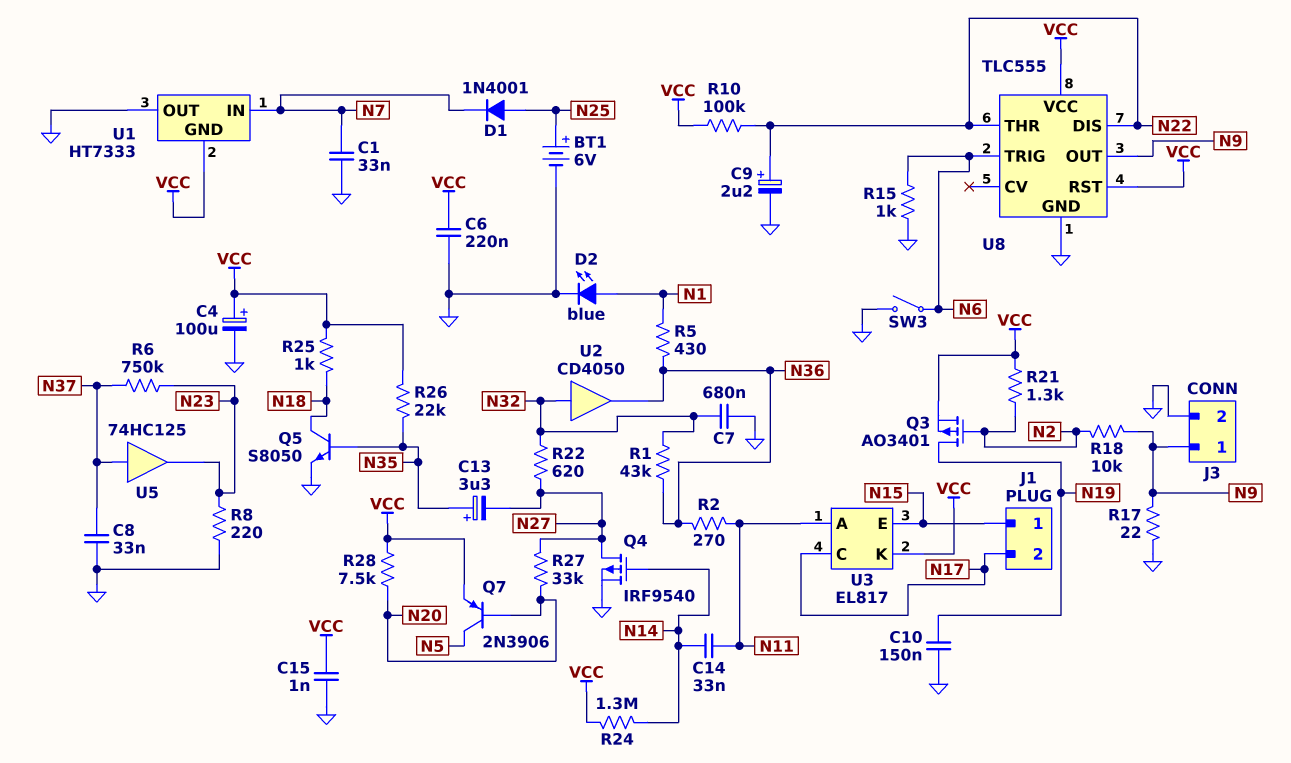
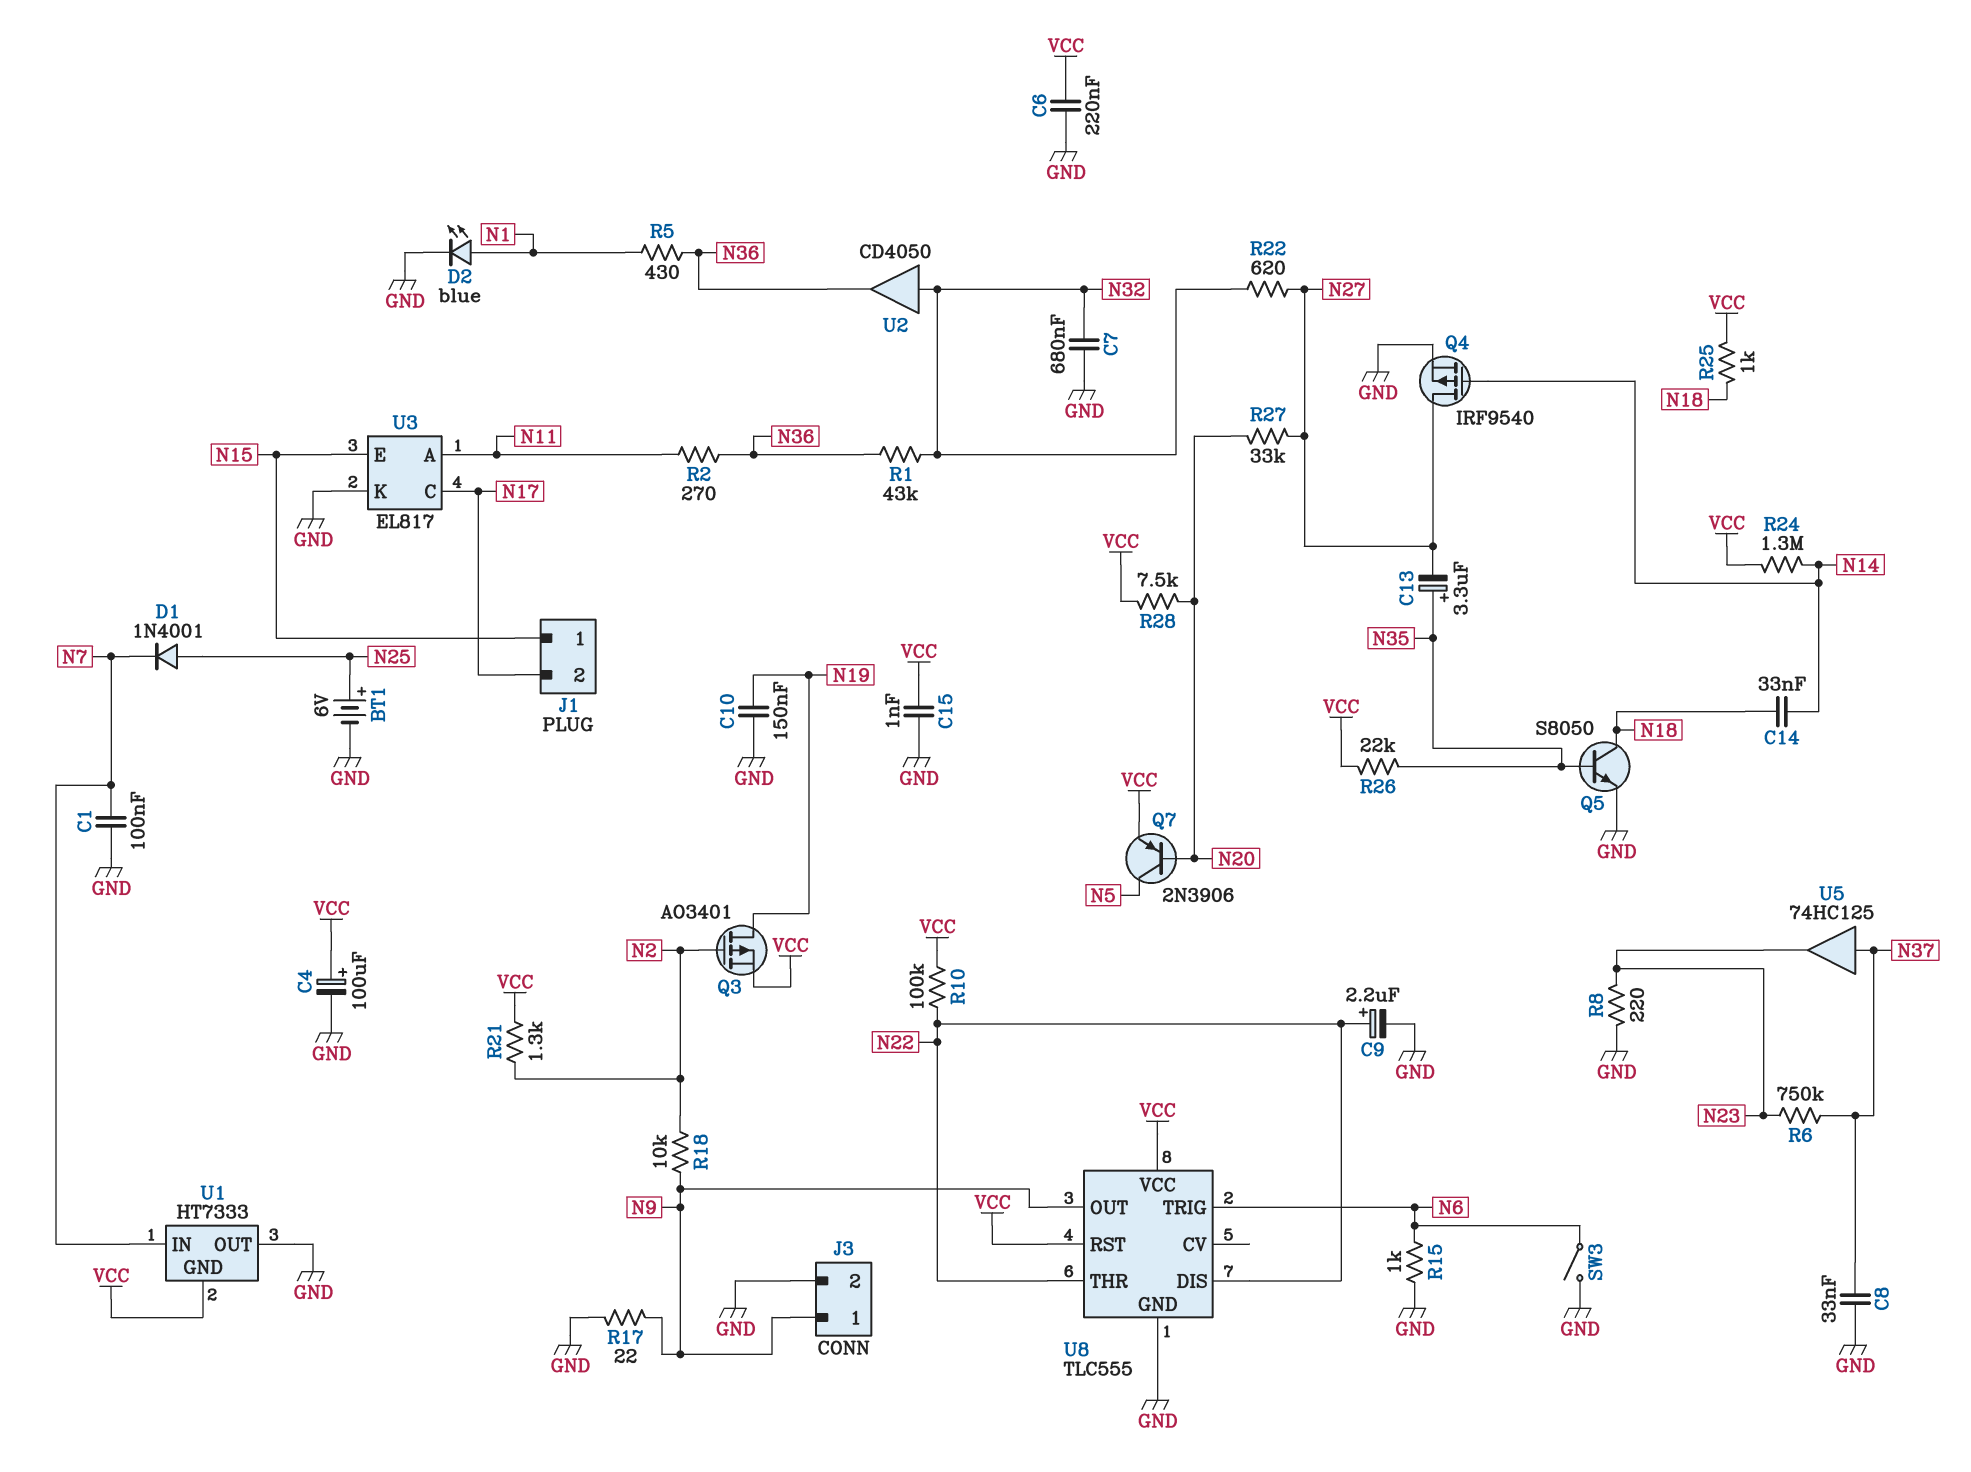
C1: 33nF (GND, N7) -> 100nF (GND, N7)
C14: 33nF (N11, N14) -> 33nF (N14, N18)
U3 pin K: VCC -> GND

